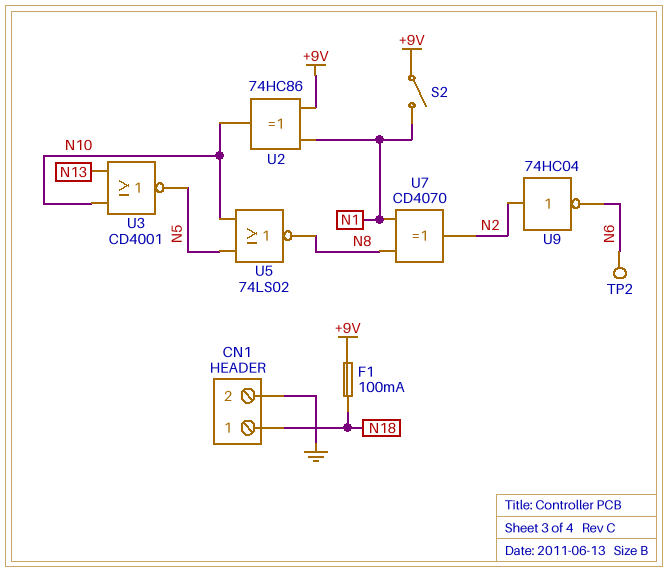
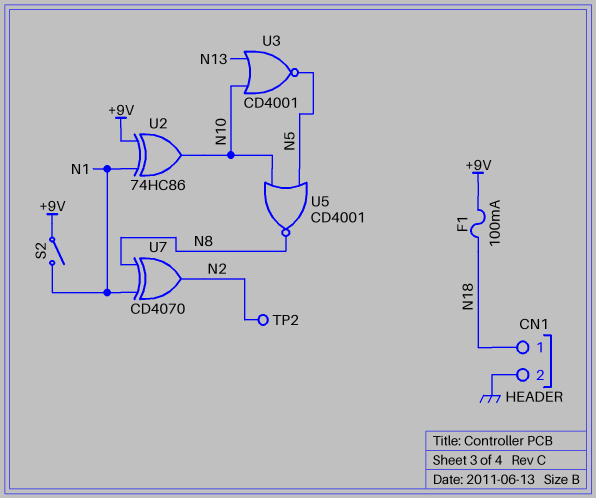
TP2: test point (N6) -> test point (N2)
U5: NOR 74LS02 (in N5, in N10, out N8) -> NOR CD4001 (in N5, in N10, out N8)
U9: NOT 74HC04 (in N2, out N6) -> none

